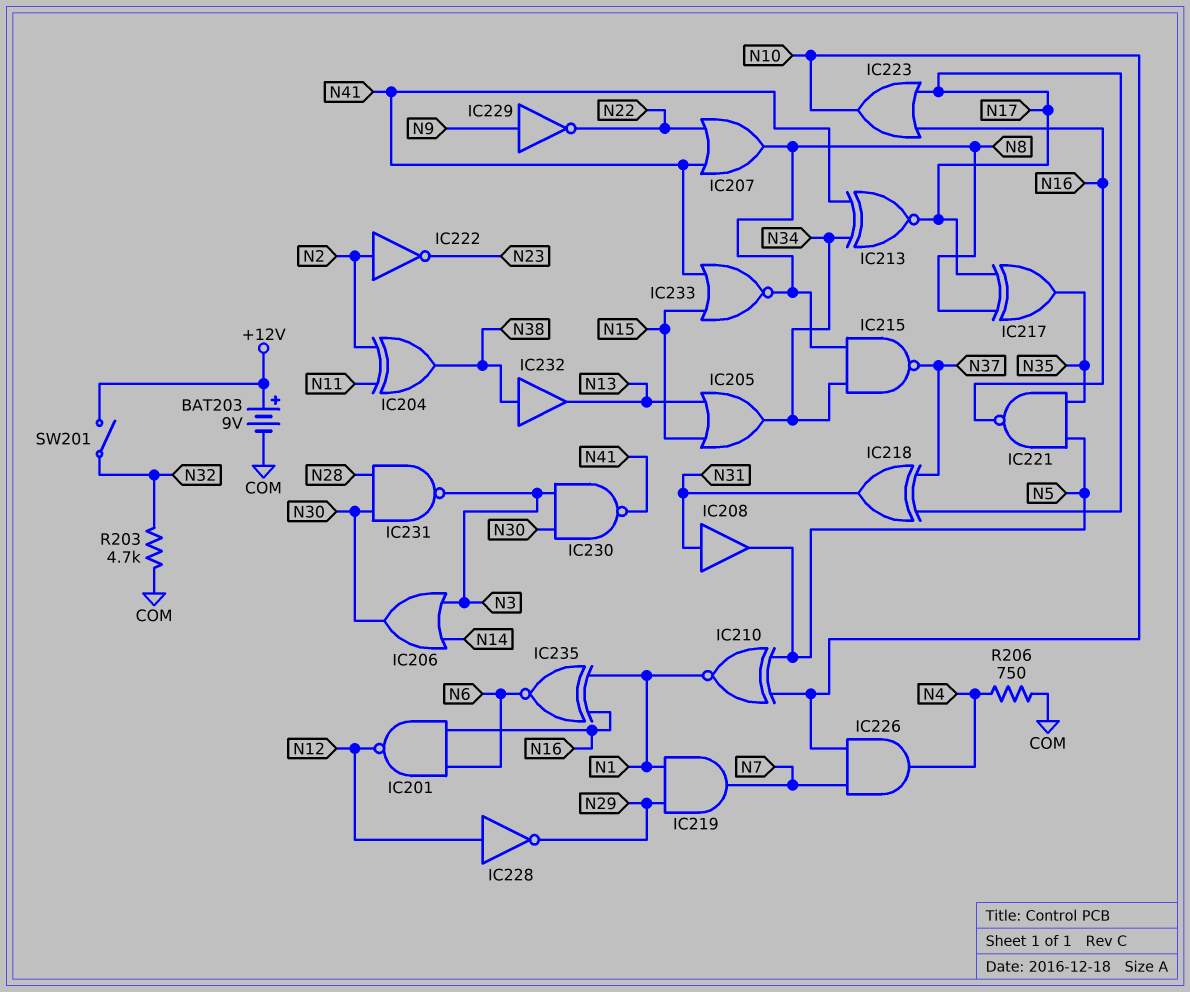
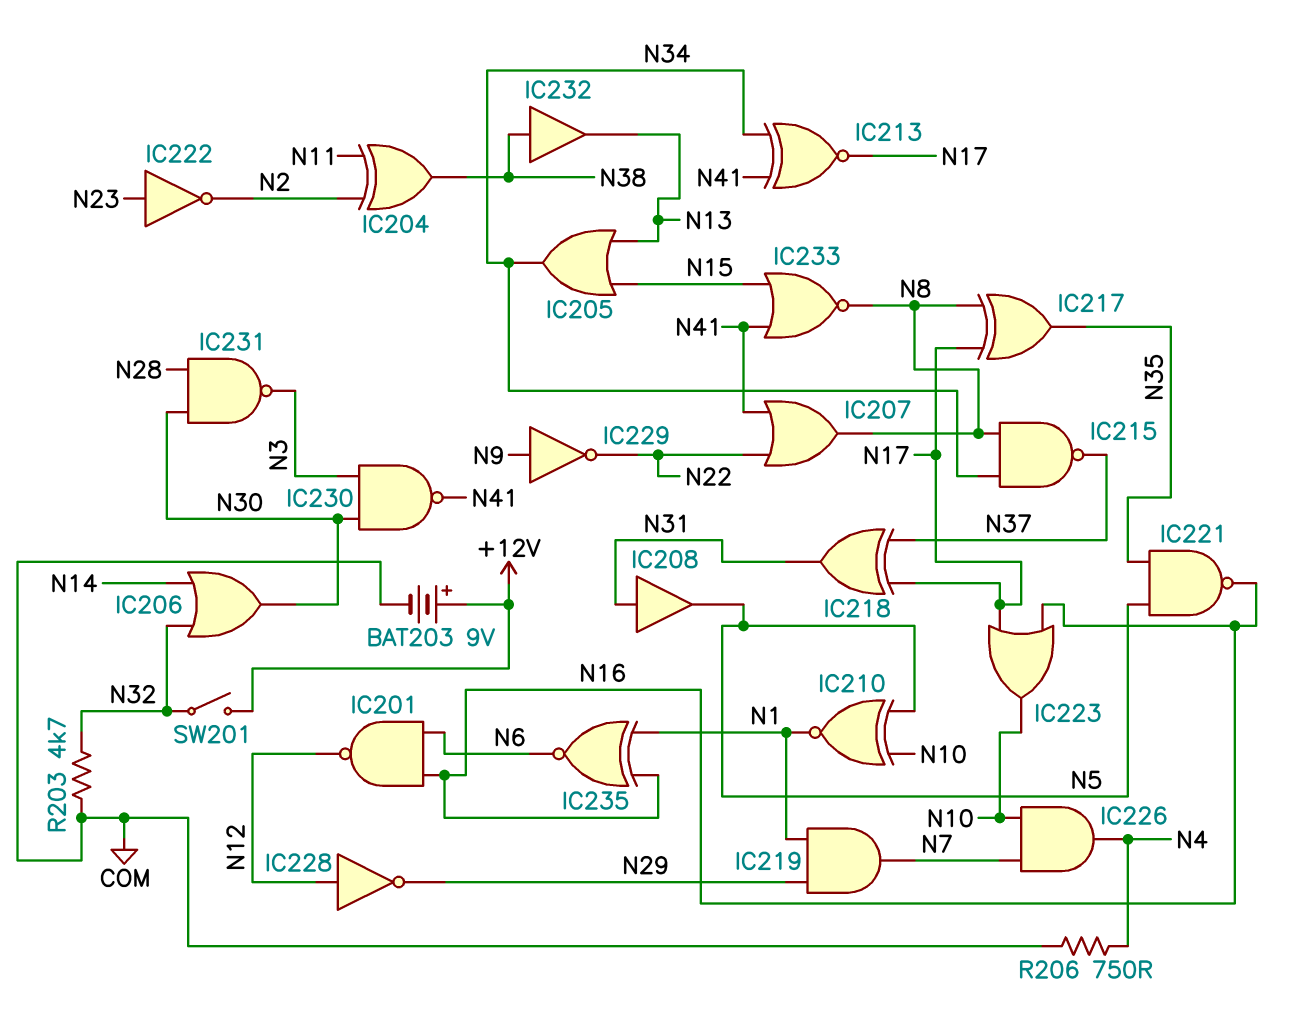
IC206: OR (in N3, in N14, out N30) -> OR (in N14, in N32, out N30)
IC222: NOT (in N2, out N23) -> NOT (in N23, out N2)

